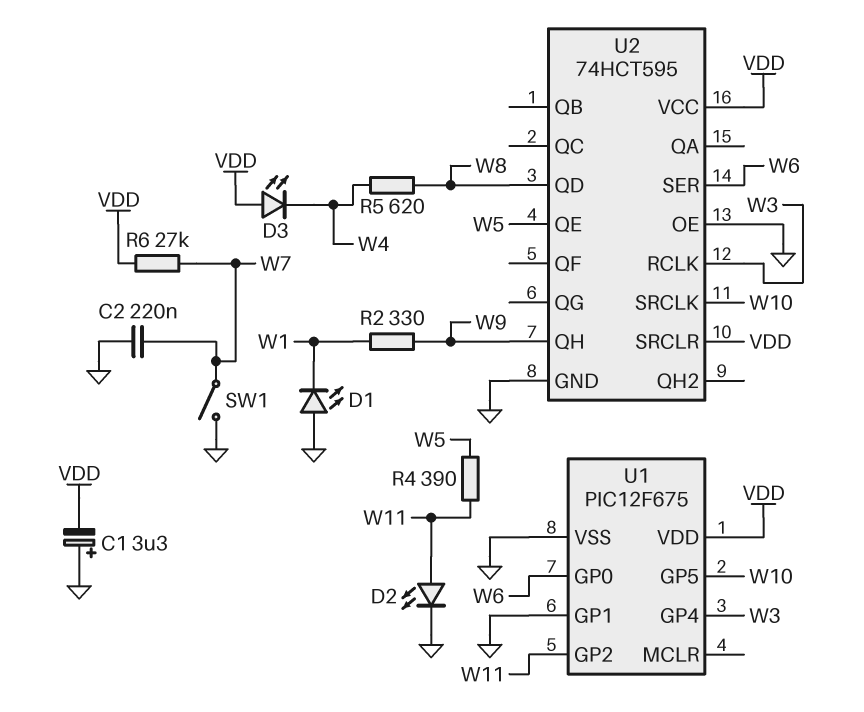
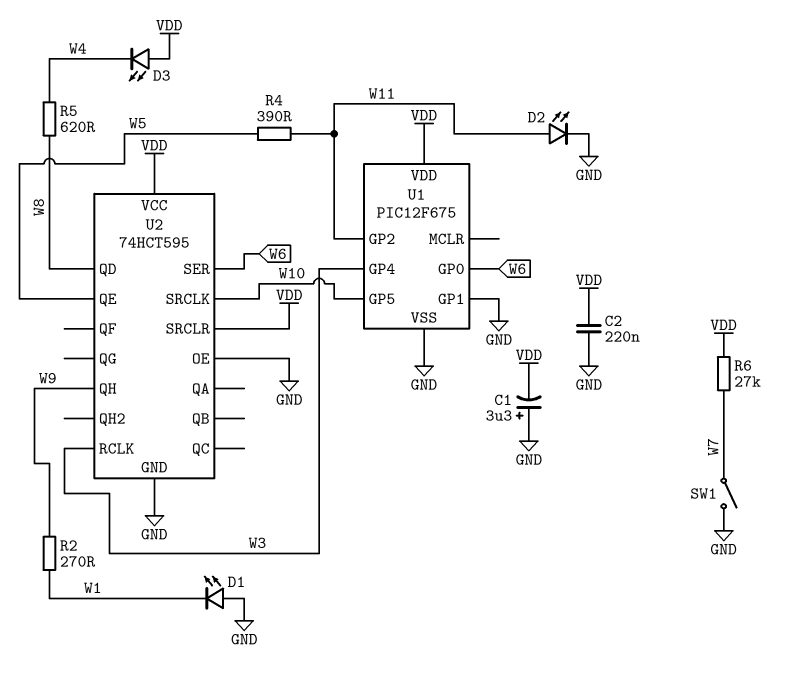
C2: 220nF (GND, W7) -> 220nF (GND, VDD)
R2: 330 (W1, W9) -> 270 (W1, W9)

